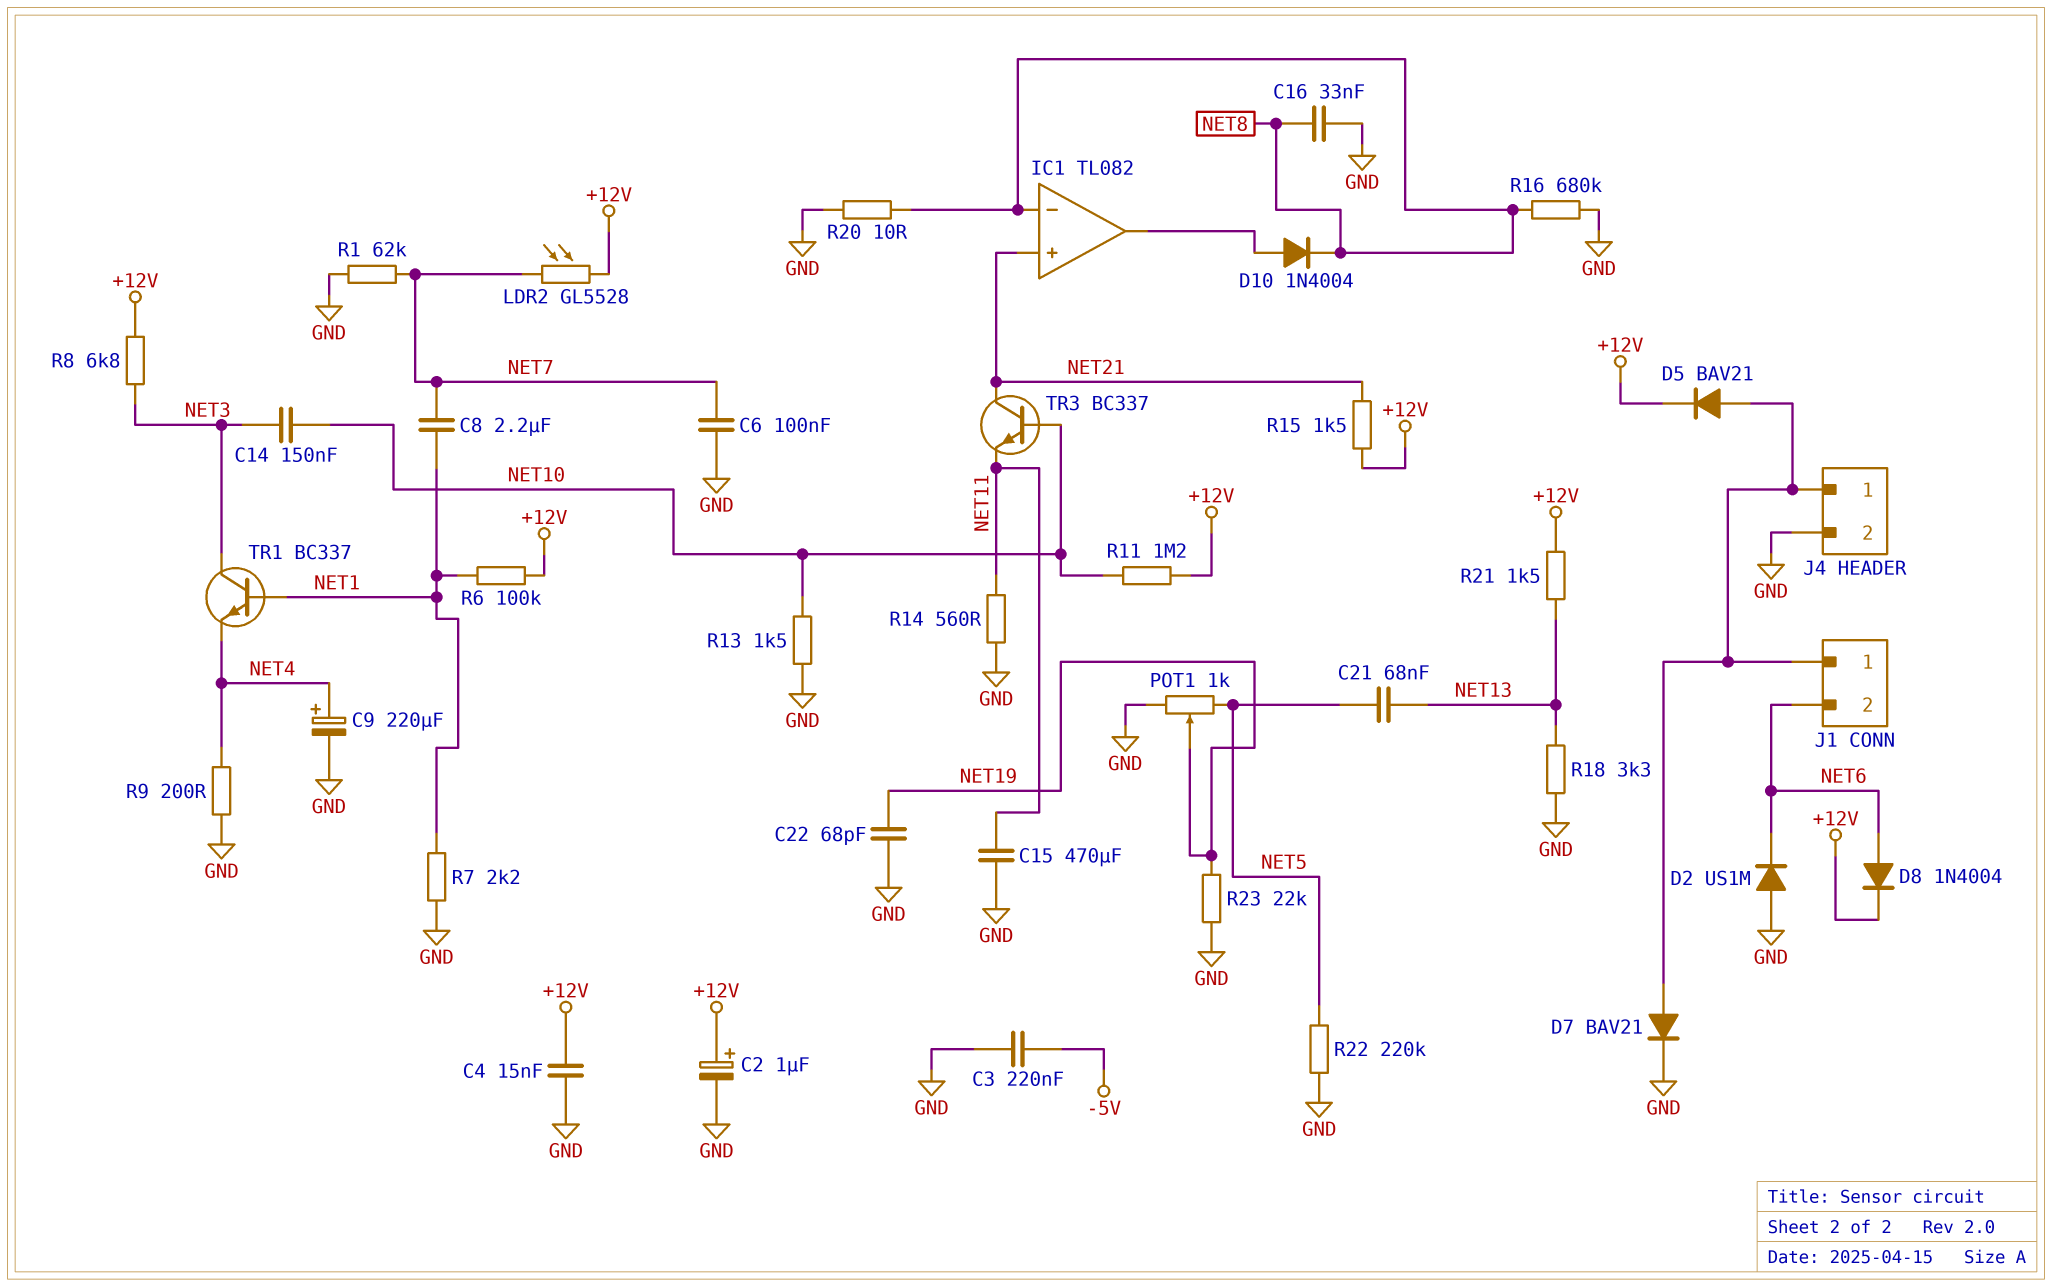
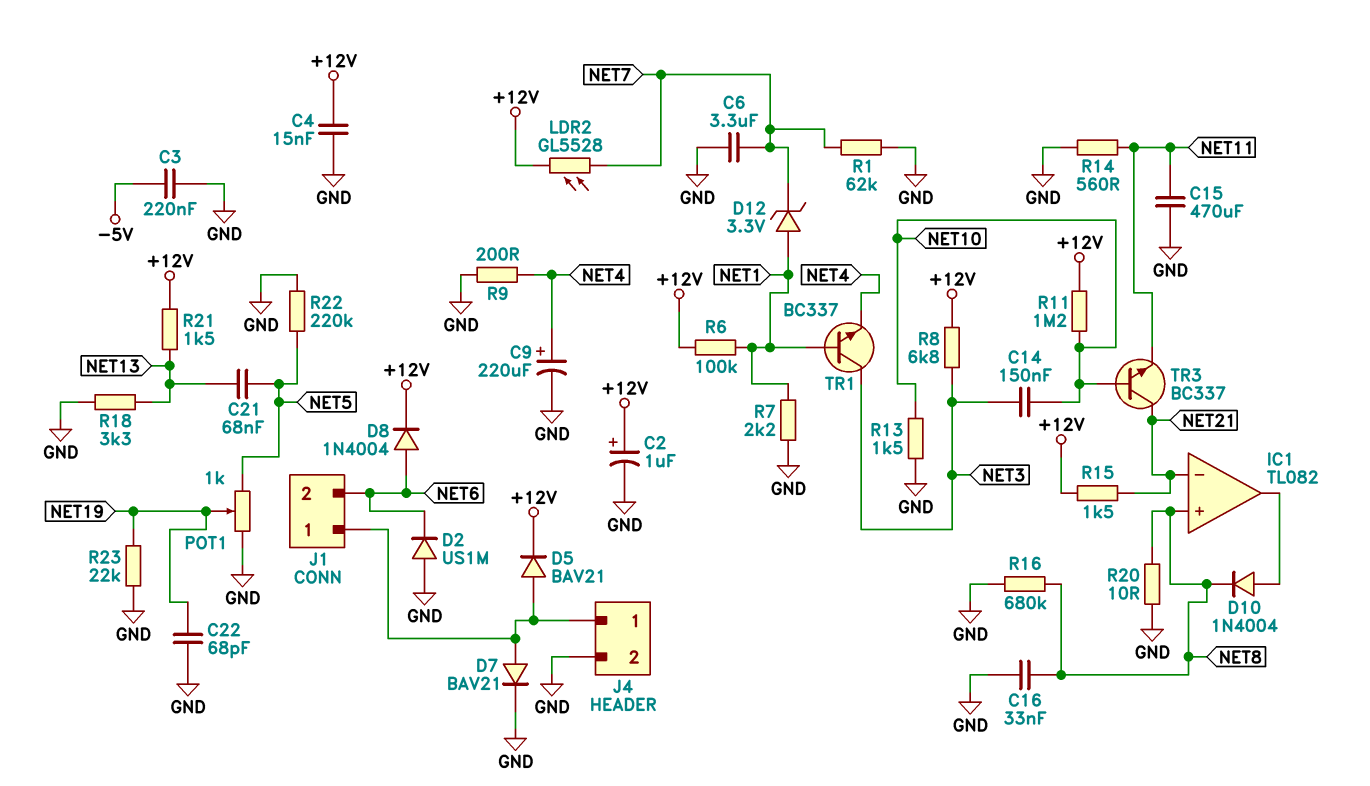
C6: 100nF (GND, NET7) -> 3.3uF (GND, NET7)
C8: 2.2uF (NET1, NET7) -> none
D12: none -> zener 3.3V (A NET1, K NET7)
IC1 pin in+: NET21 -> NET8
IC1 pin in-: NET8 -> NET21

